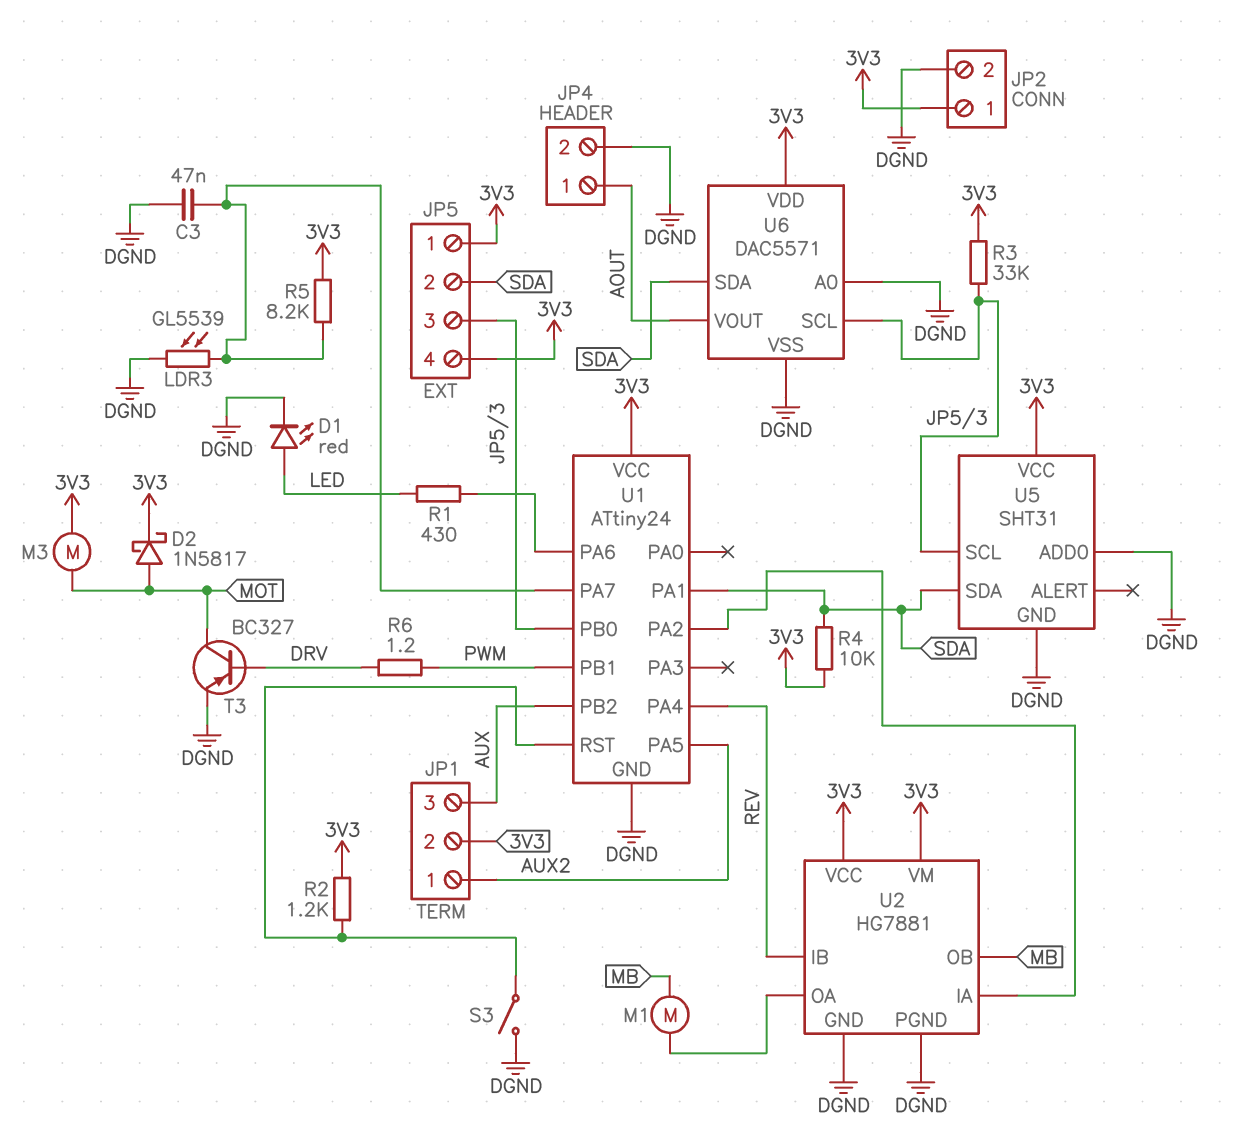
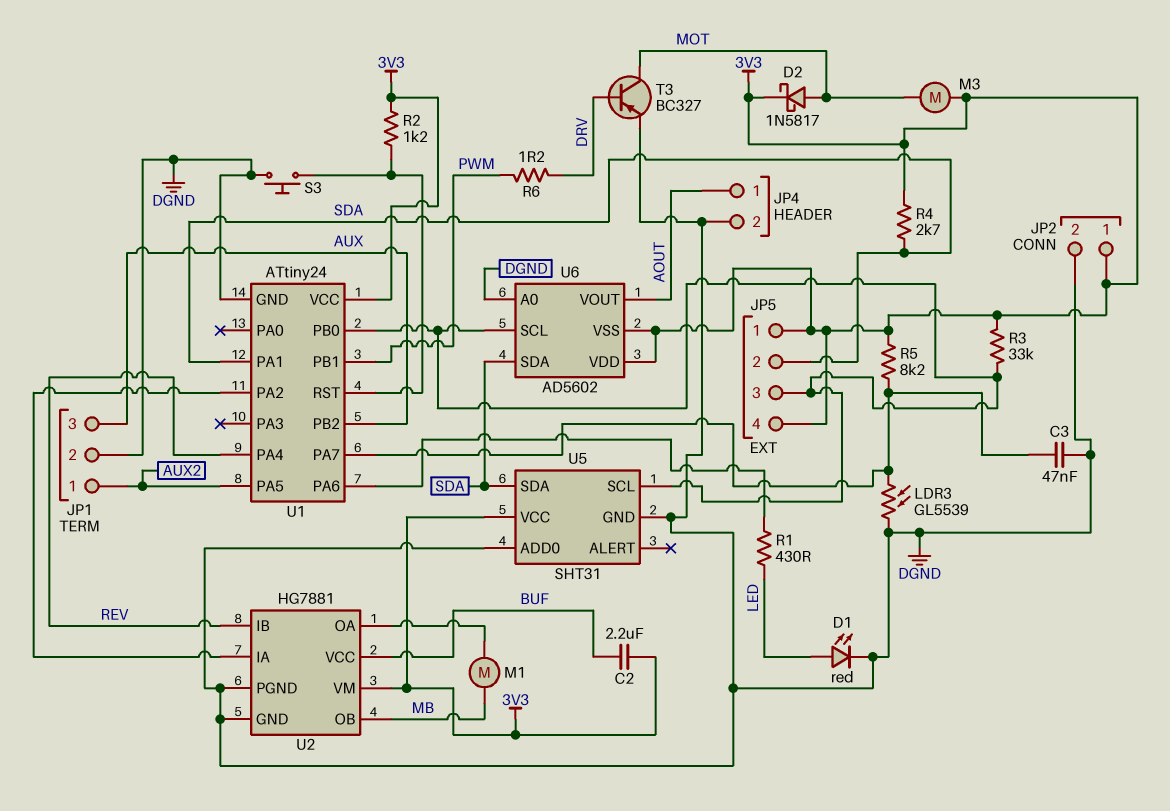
C2: none -> 2.2uF (3V3, BUF)
JP1 pin 2: 3V3 -> DGND
R4: 10k (3V3, SDA) -> 2.7k (3V3, SDA)
S3: switch (DGND, U1/RST) -> button (DGND, U1/RST)
U2 pin VCC: 3V3 -> BUF
U6: DAC5571 -> AD5602
U6 pin VSS: DGND -> 3V3

